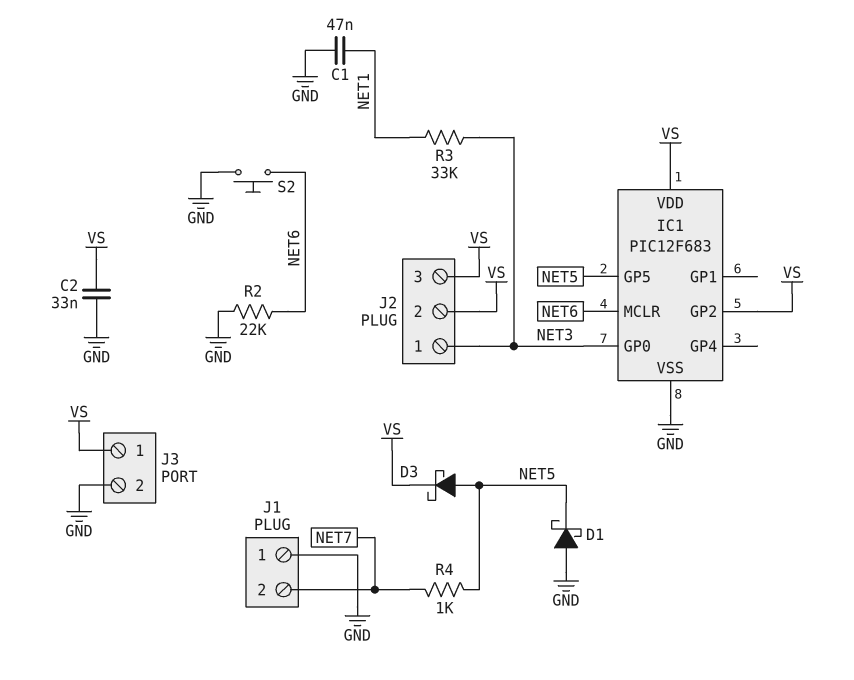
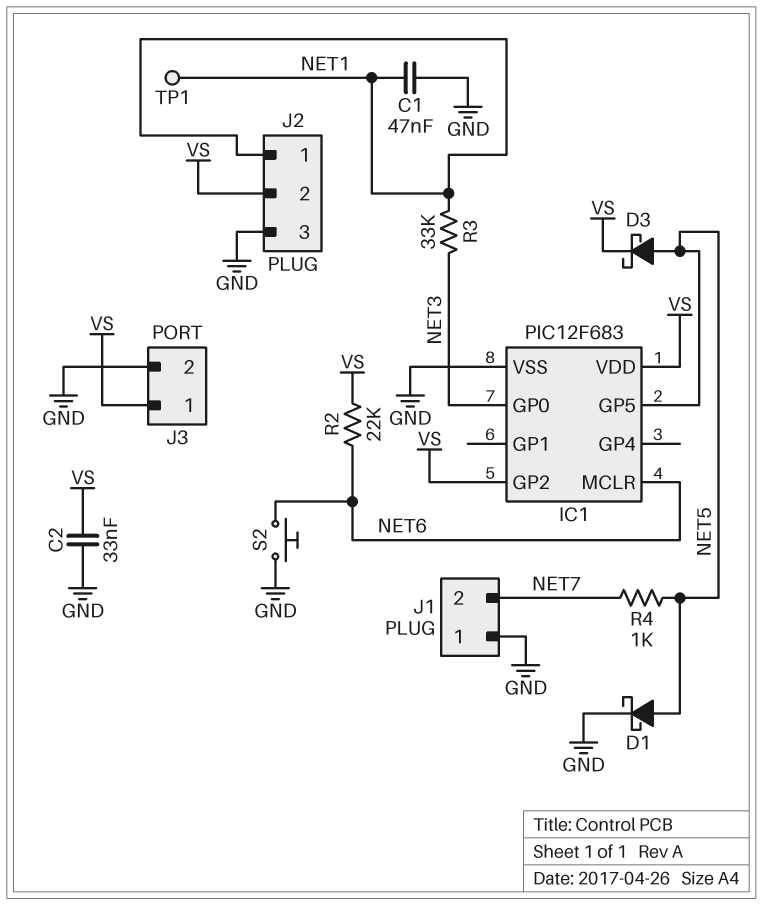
D1: schottky (A GND, K NET5) -> schottky (A NET5, K GND)
J2 pin 1: NET3 -> NET1
J2 pin 3: VS -> GND
R2: 22k (GND, NET6) -> 22k (NET6, VS)
TP1: none -> test point (NET1)

